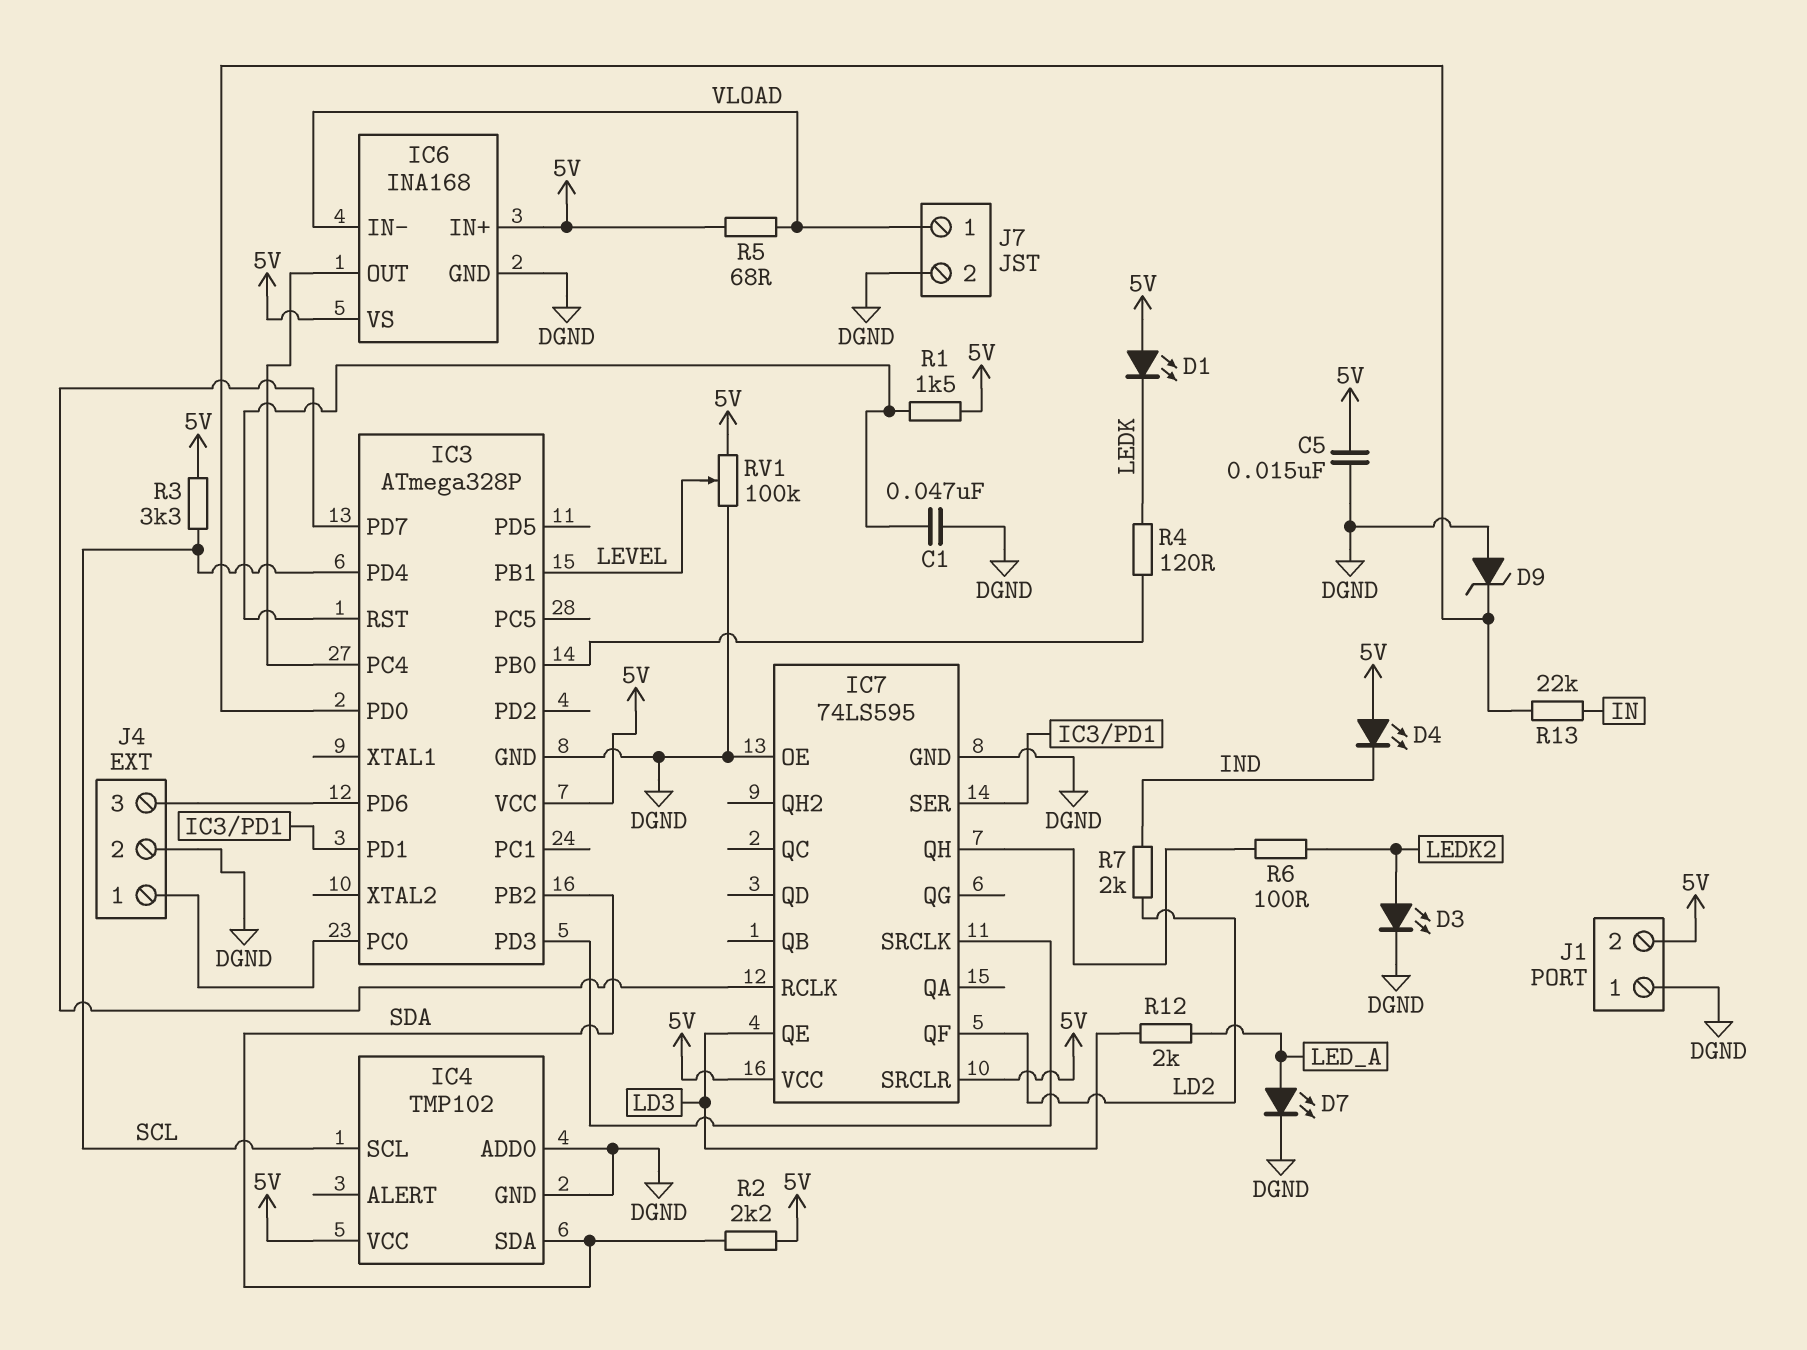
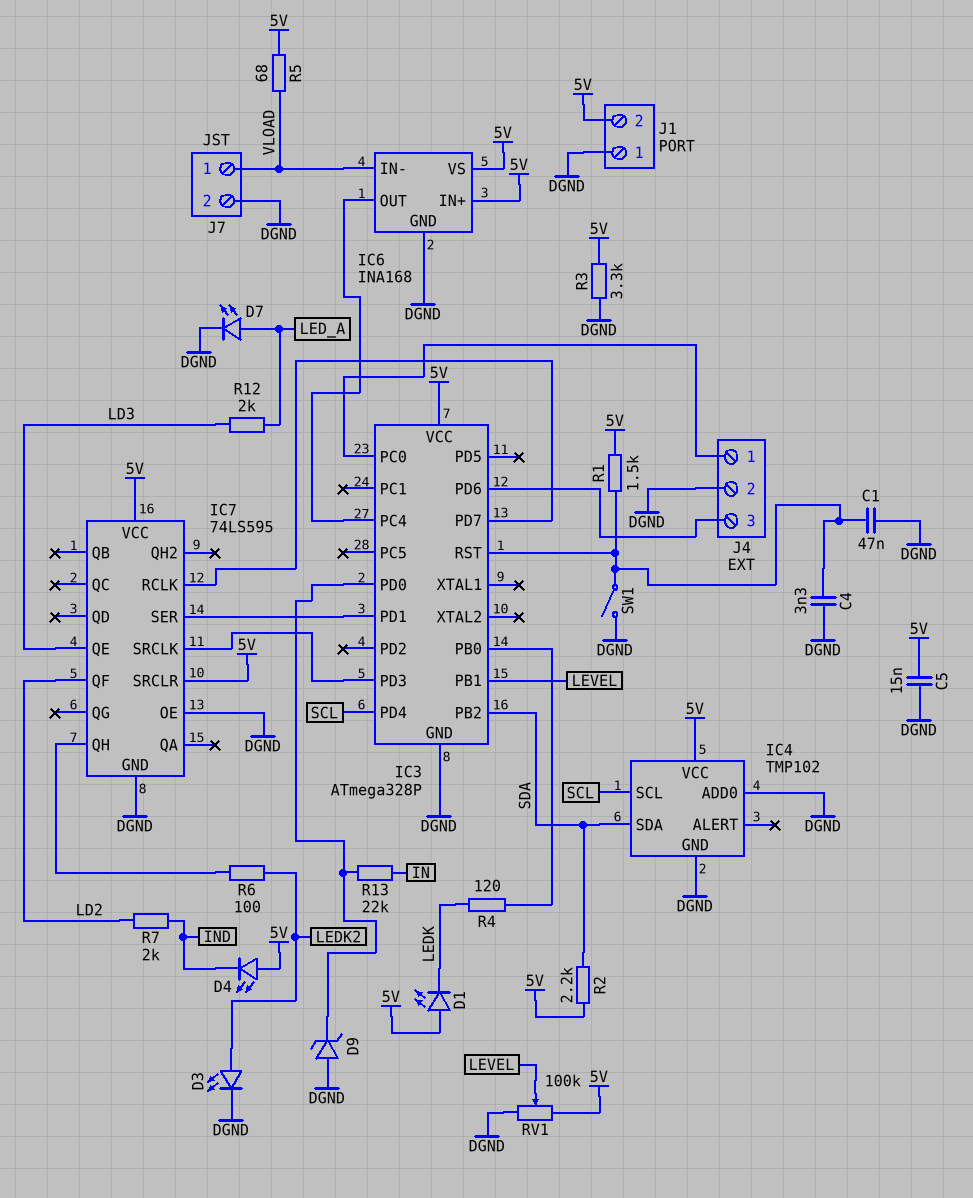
C4: none -> 3.3nF (DGND, IC3/RST)
R3: 3.3k (5V, SCL) -> 3.3k (5V, DGND)
SW1: none -> switch (DGND, IC3/RST)

